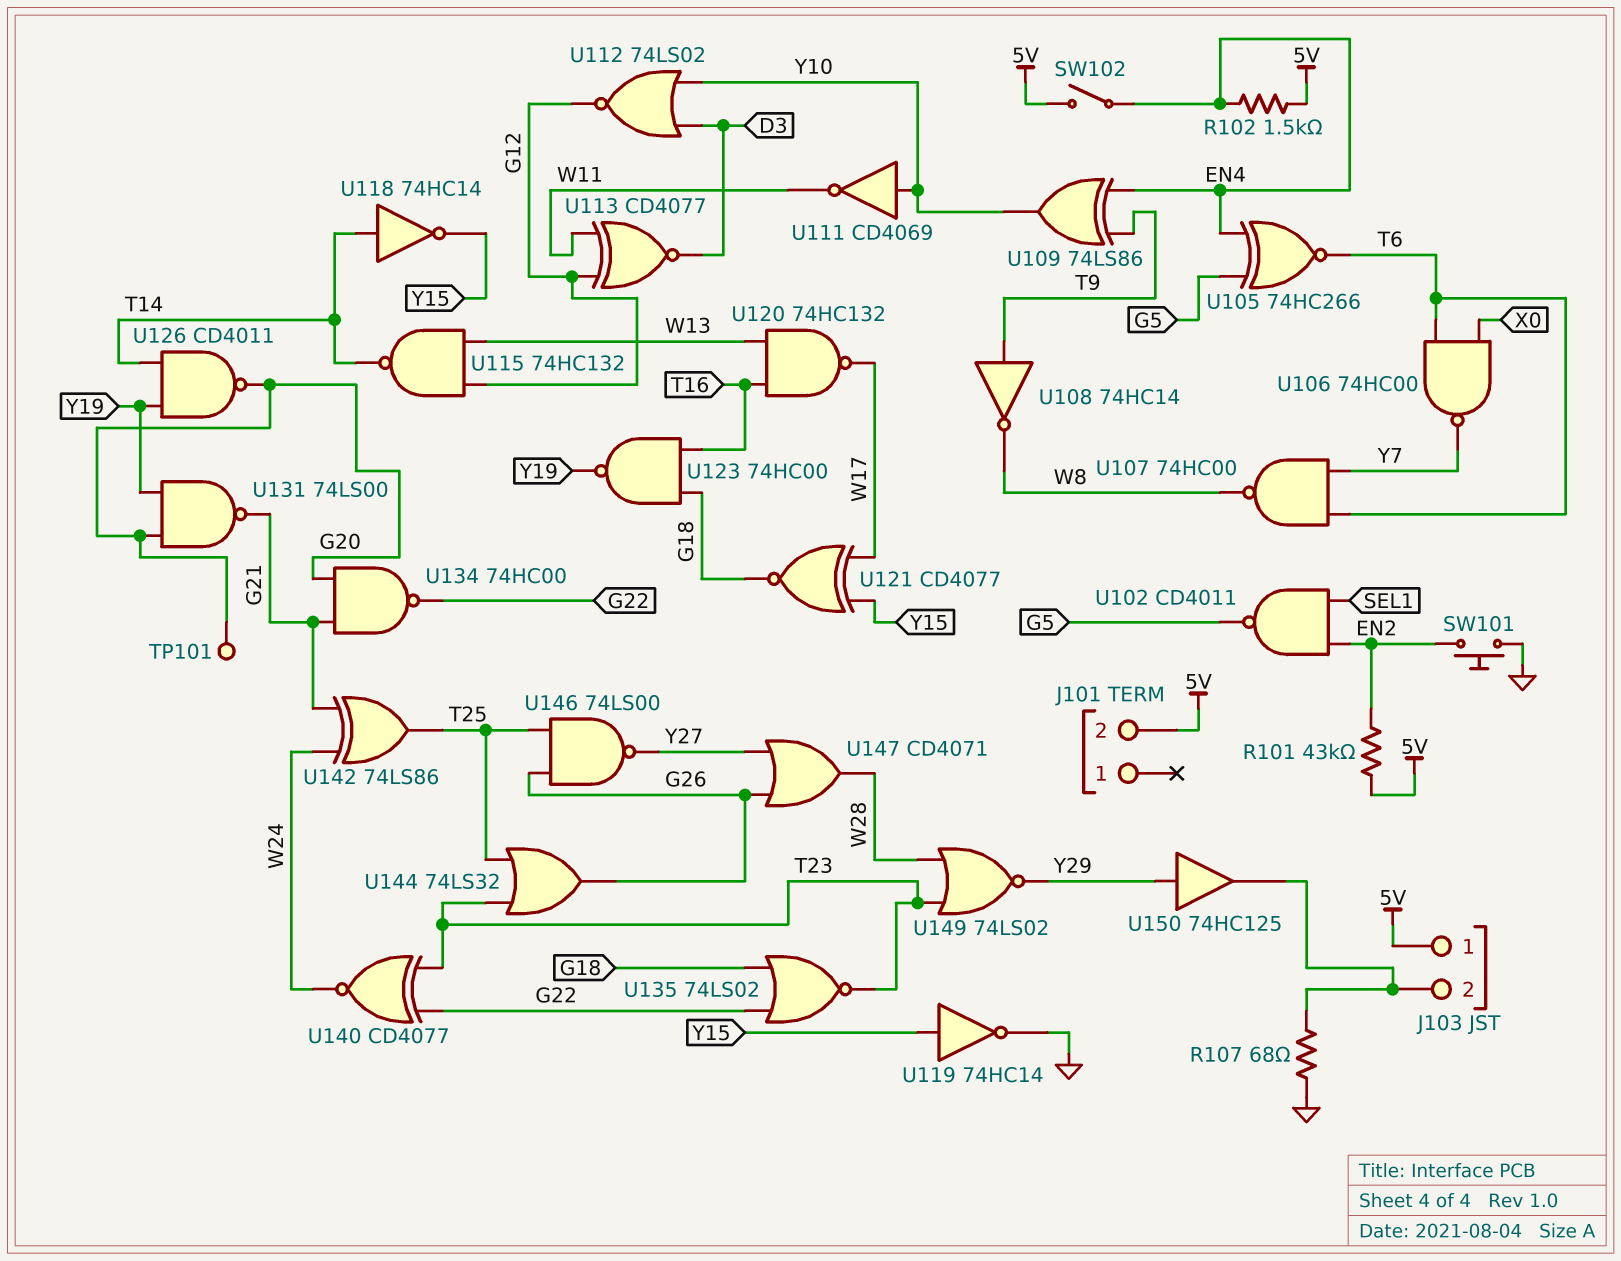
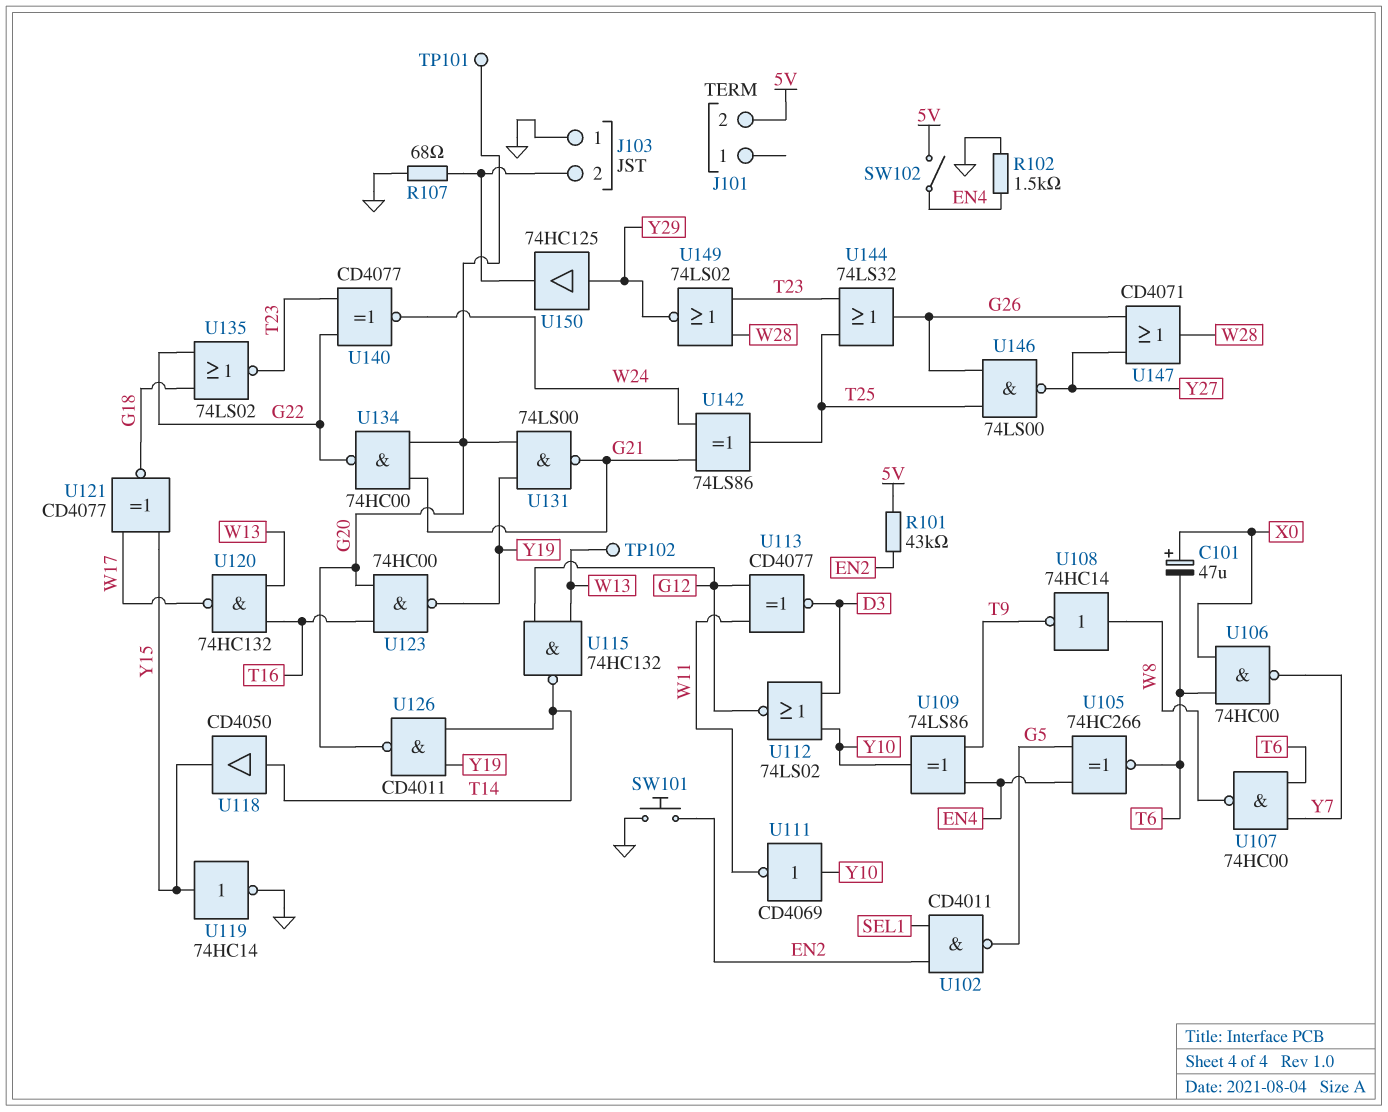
C101: none -> 47uF (plus X0, minus T6)
J103 pin 1: 5V -> GND
R102: 1.5k (5V, EN4) -> 1.5k (EN4, GND)
TP102: none -> test point (W13)
U108: NOT 74HC14 (in T9, out W8) -> NOT 74HC14 (in W8, out T9)
U118: NOT 74HC14 (in T14, out Y15) -> buffer CD4050 (in T14, out Y15)
U123: NAND 74HC00 (in G18, in T16, out Y19) -> NAND 74HC00 (in G20, in T16, out Y19)

